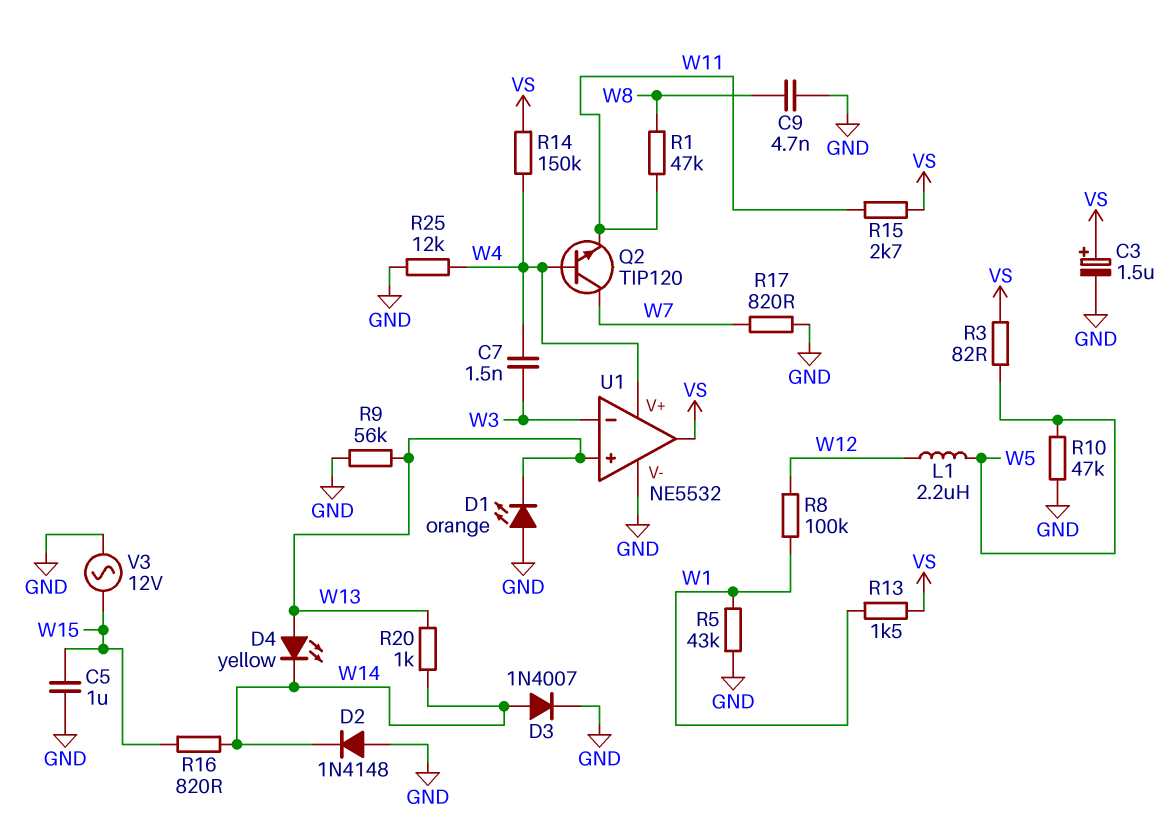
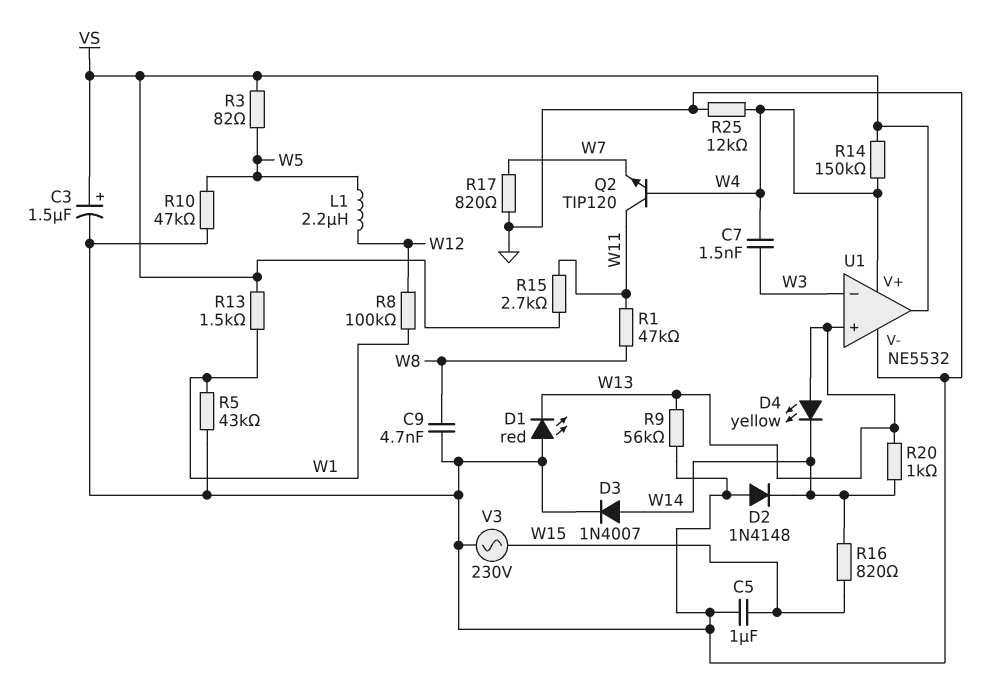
D1: LED orange (A GND, K W13) -> LED red (A GND, K W13)
Q2: NPN TIP120 (B W4, C W7, E W11) -> NPN TIP120 (B W4, C W11, E W7)
V3: AC 12V (GND, W15) -> AC 230V (GND, W15)

